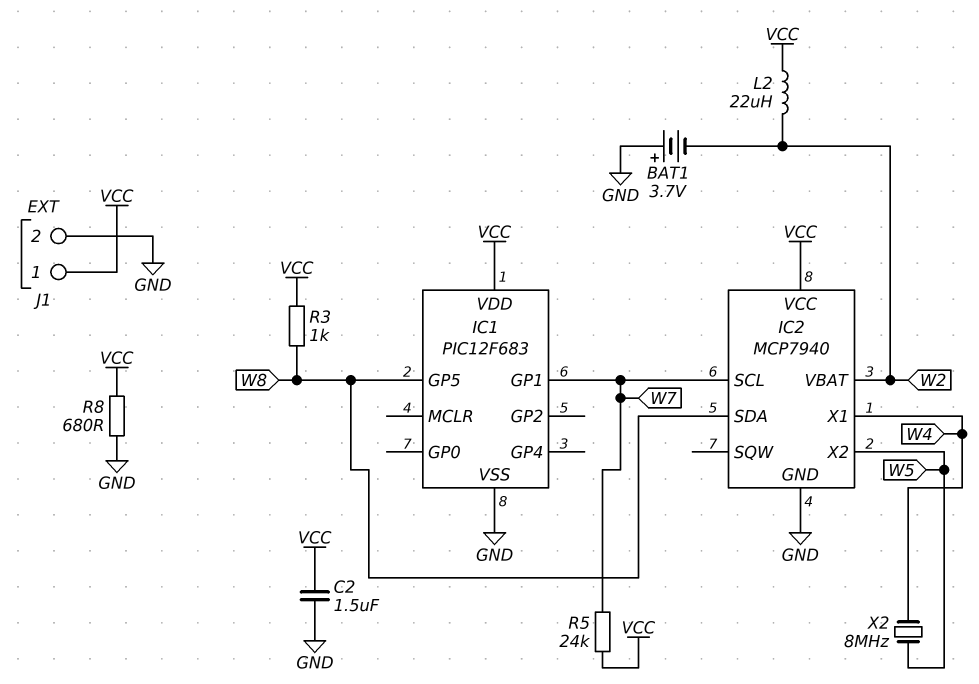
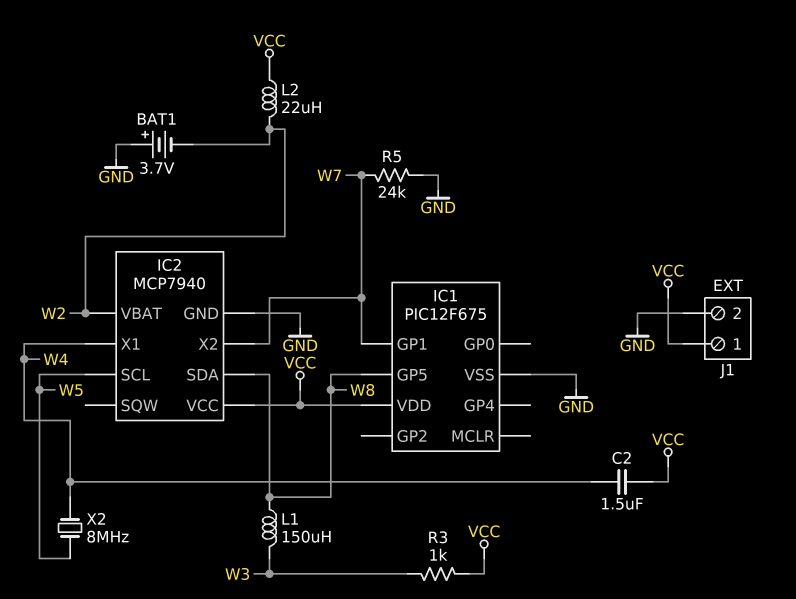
C2: 1.5uF (GND, VCC) -> 1.5uF (VCC, W4)
IC1: PIC12F683 -> PIC12F675
IC2 pin SCL: W7 -> W5
IC2 pin X2: W5 -> W7
L1: none -> 150uH (W3, W8)
R3: 1k (VCC, W8) -> 1k (VCC, W3)
R5: 24k (VCC, W7) -> 24k (GND, W7)
R8: 680 (GND, VCC) -> none

